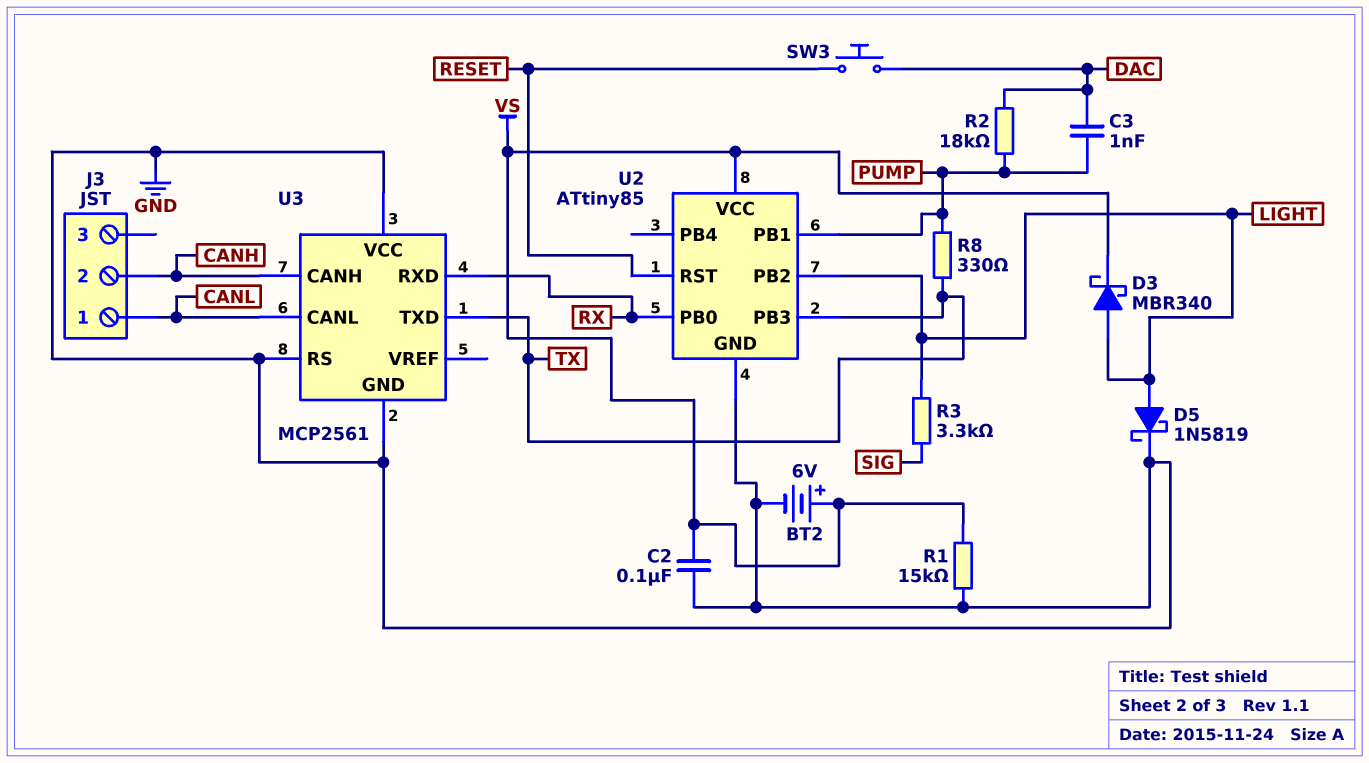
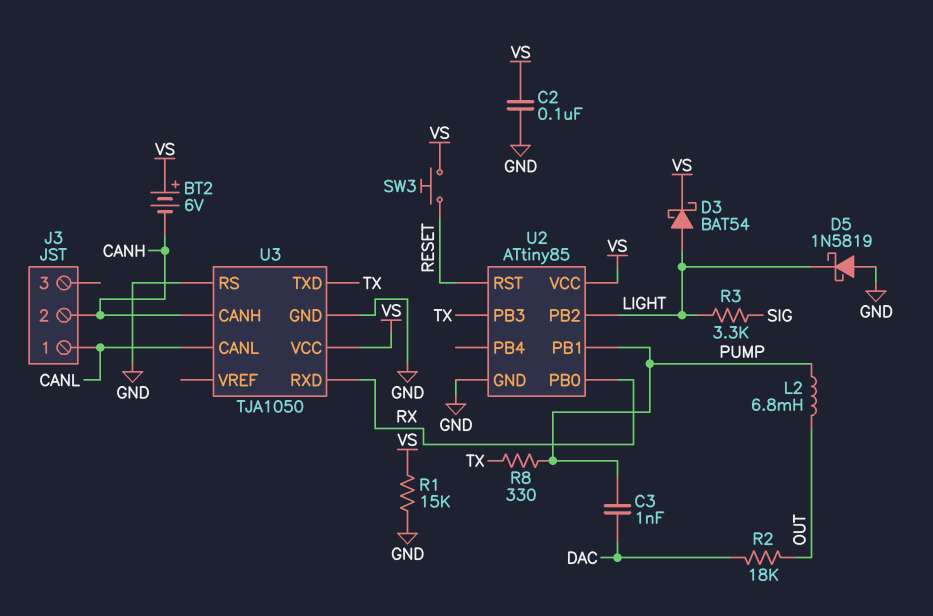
BT2: 6V (plus VS, minus GND) -> 6V (plus VS, minus CANH)
D3: schottky MBR340 (A LIGHT, K VS) -> schottky BAT54 (A LIGHT, K VS)
D5: schottky 1N5819 (A LIGHT, K GND) -> schottky 1N5819 (A GND, K LIGHT)
L2: none -> 6.8mH (OUT, PUMP)
R2: 18k (DAC, PUMP) -> 18k (DAC, OUT)
SW3: button (DAC, RESET) -> button (RESET, VS)
U3: MCP2561 -> TJA1050
U3 pin VCC: GND -> VS

